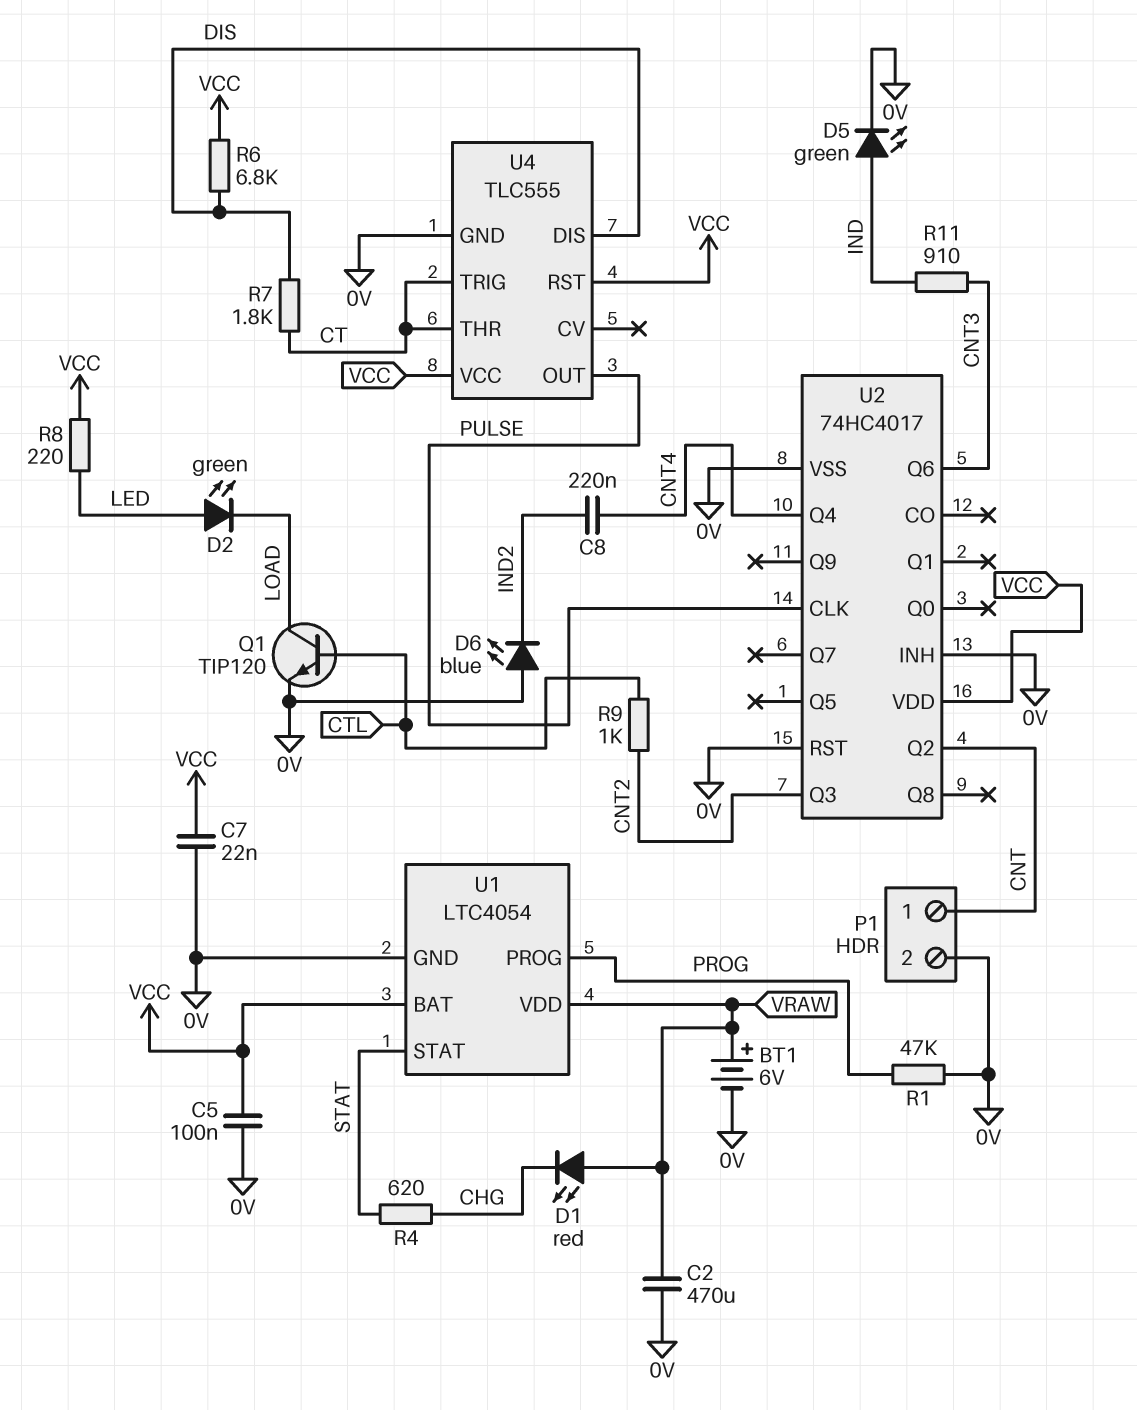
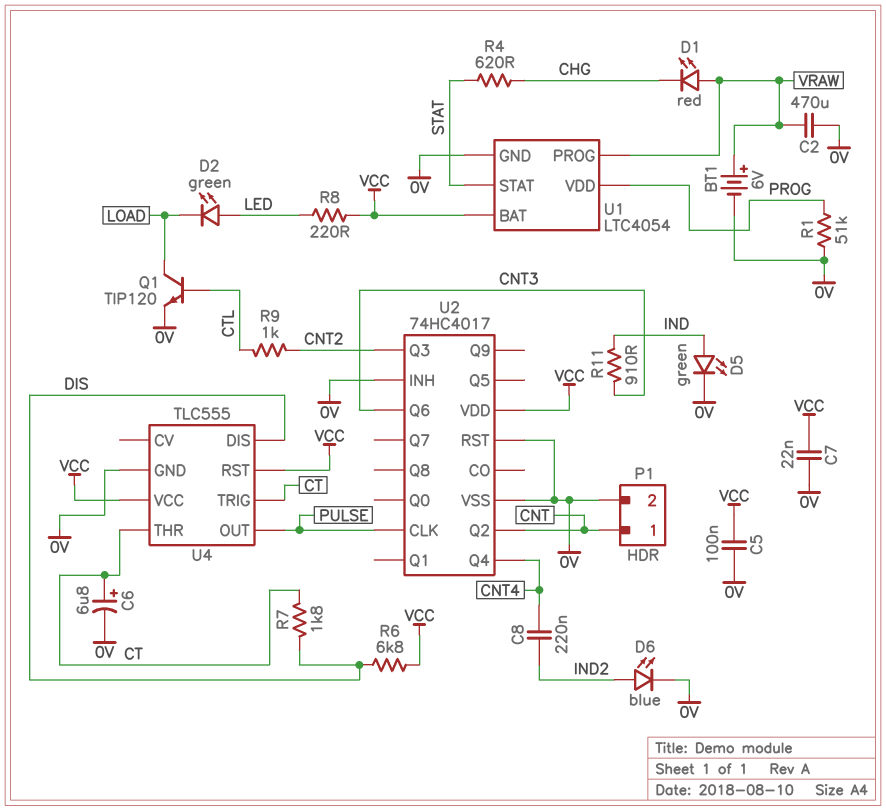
C6: none -> 6.8uF (plus CT, minus 0V)
D6: LED blue (A 0V, K IND2) -> LED blue (A IND2, K 0V)
R1: 47k (0V, PROG) -> 51k (0V, PROG)
U1 pin PROG: PROG -> VRAW
U1 pin VDD: VRAW -> PROG

